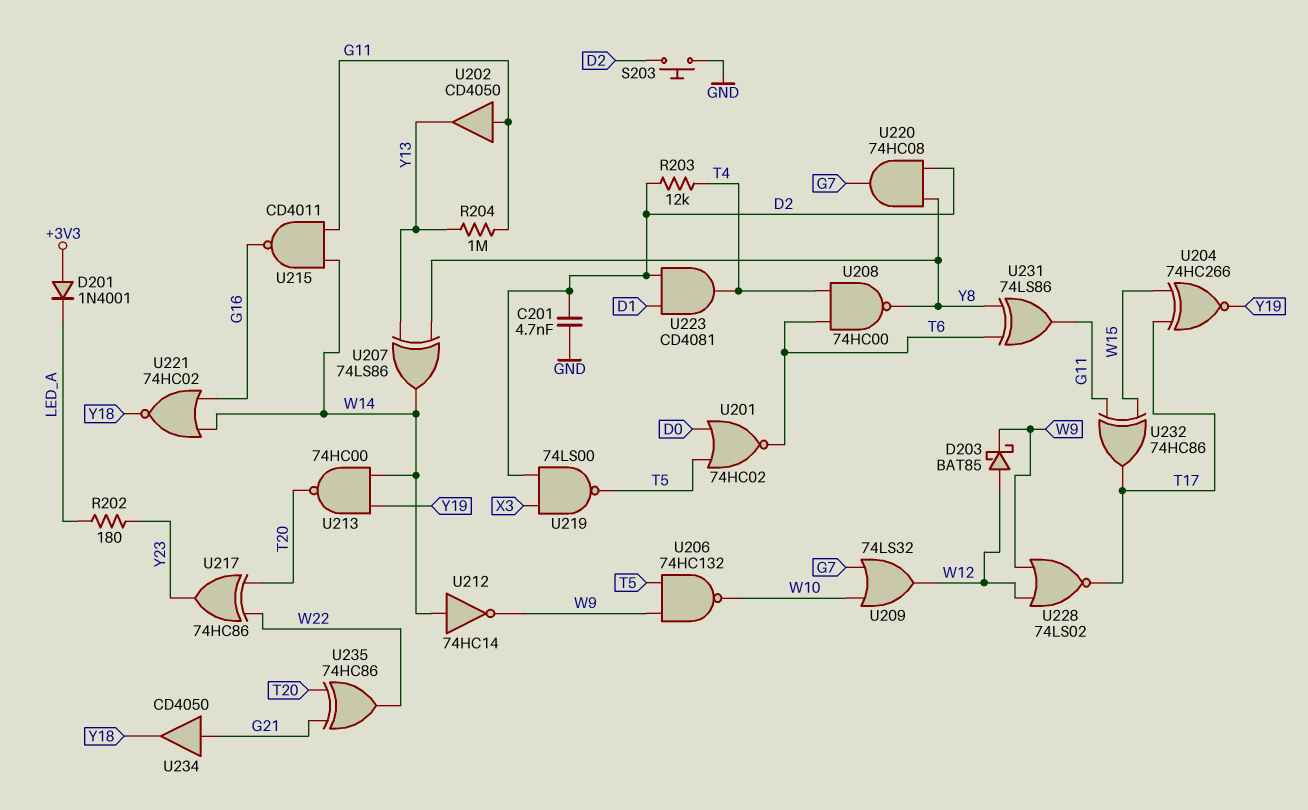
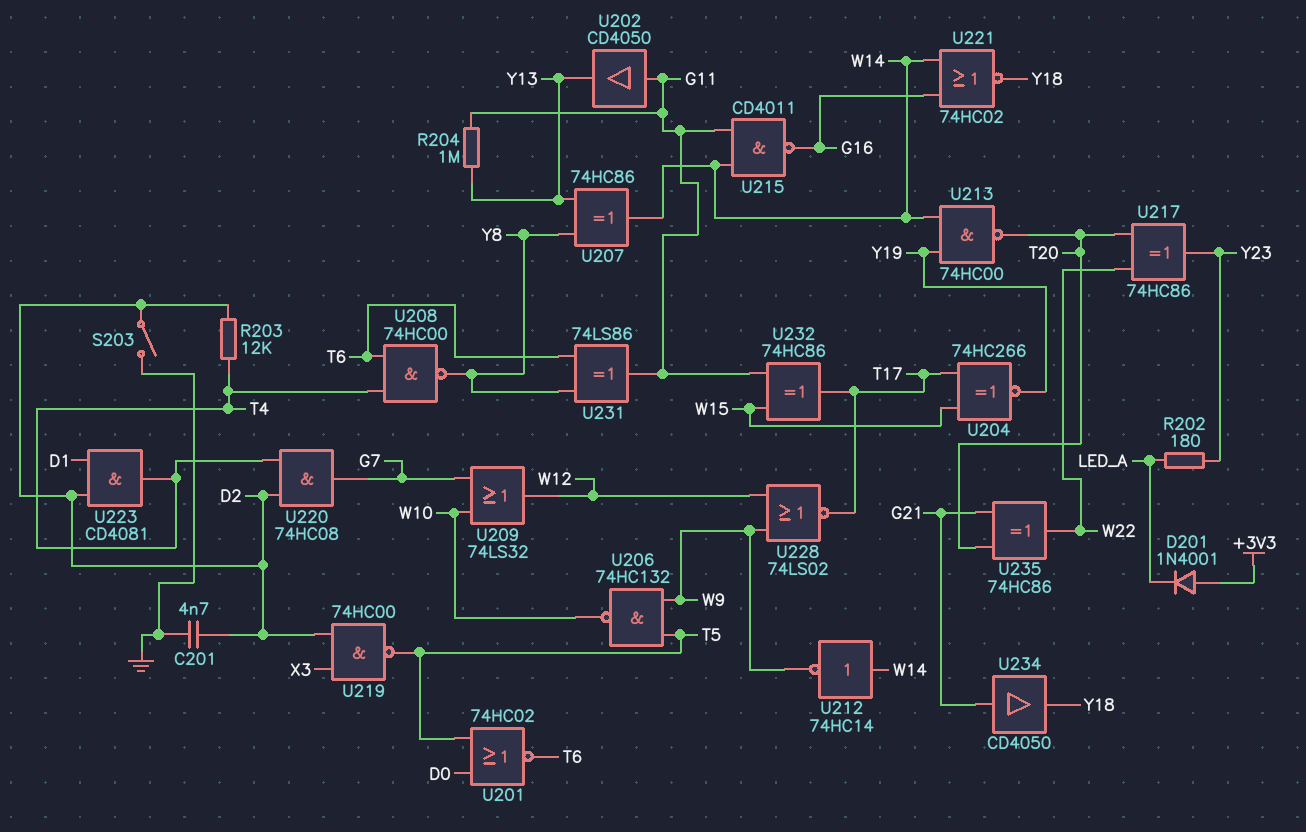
D203: schottky BAT85 (A W12, K W9) -> none
S203: button (D2, GND) -> switch (D2, GND)
U207: XOR 74LS86 (in Y8, in Y13, out W14) -> XOR 74HC86 (in Y8, in Y13, out W14)
U219: NAND 74LS00 (in D2, in X3, out T5) -> NAND 74HC00 (in D2, in X3, out T5)
U220: AND 74HC08 (in D2, in Y8, out G7) -> AND 74HC08 (in D2, in T4, out G7)

